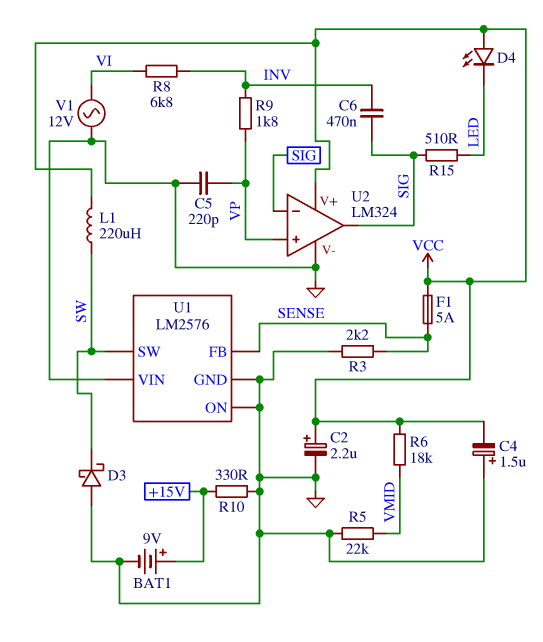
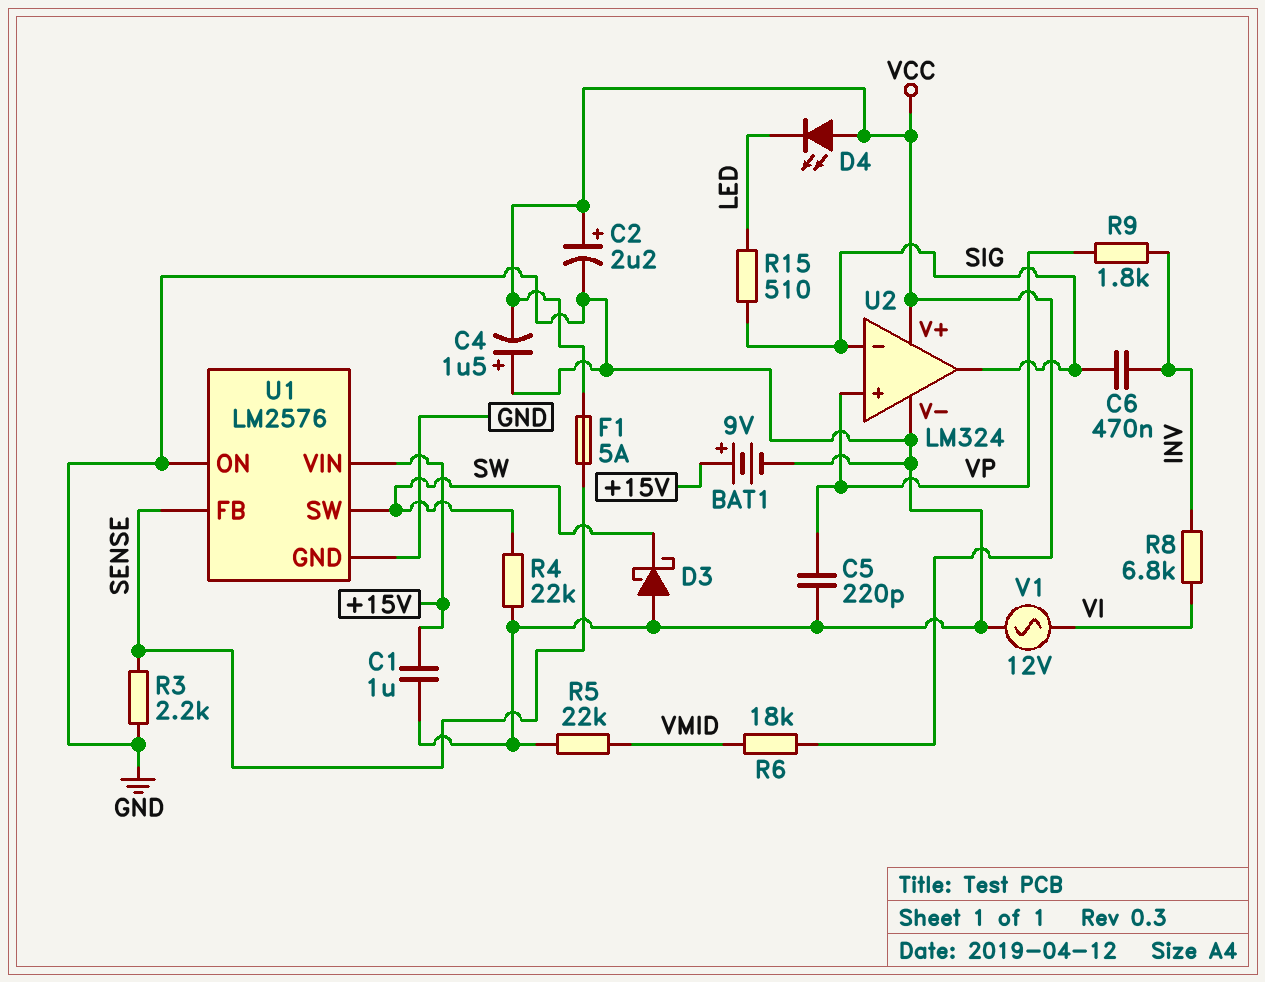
C1: none -> 1uF (+15V, GND)
L1: 220uH (SW, VCC) -> none
R4: none -> 22k (GND, SW)
R10: 330 (+15V, GND) -> none
U1 pin VIN: GND -> +15V

